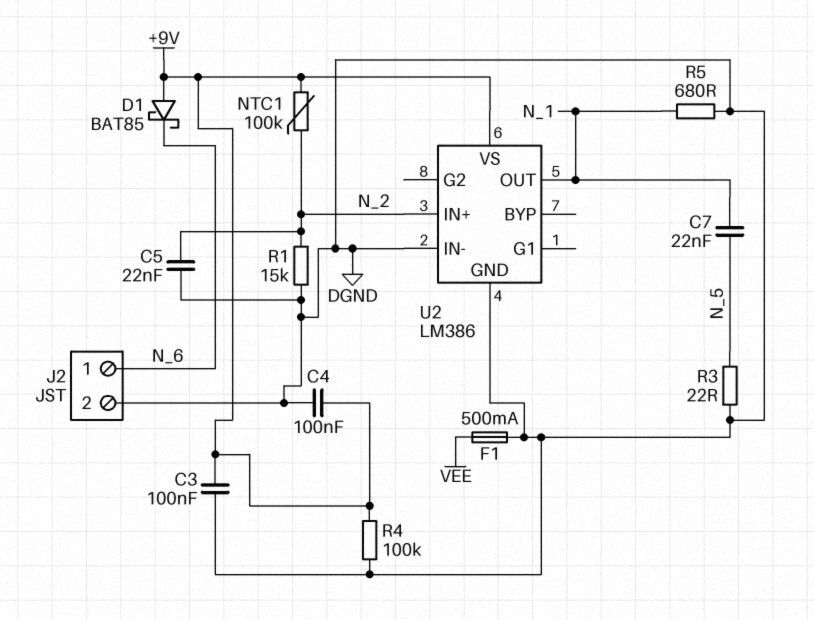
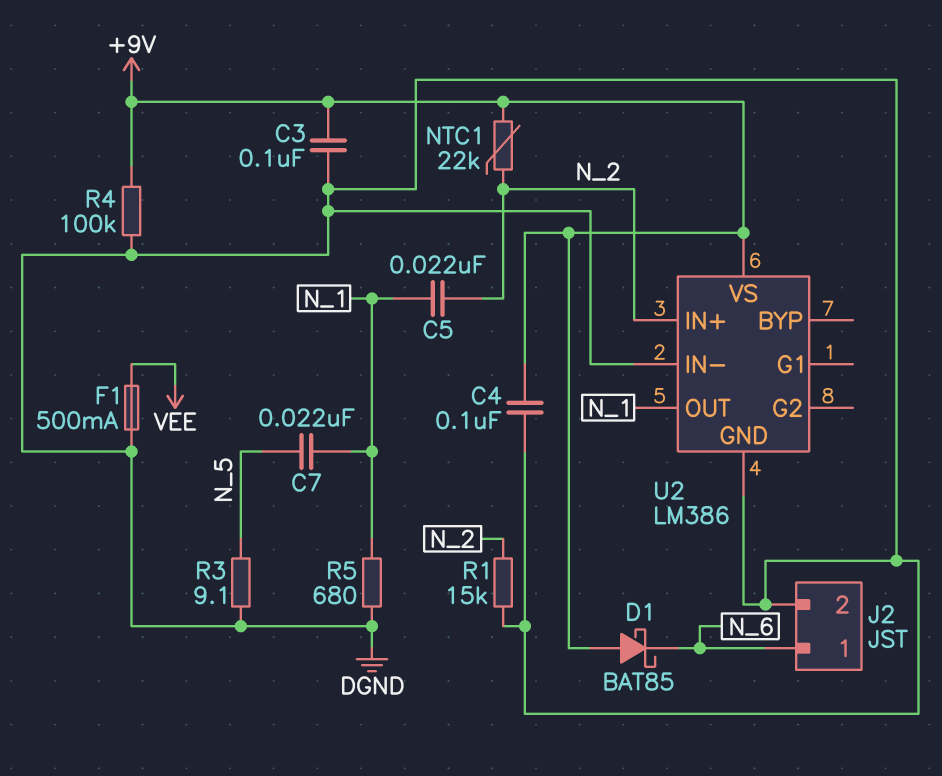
C5: 22nF (DGND, N_2) -> 22nF (N_1, N_2)
NTC1: 100k (+9V, N_2) -> 22k (+9V, N_2)
R3: 22 (DGND, N_5) -> 9.1 (DGND, N_5)

